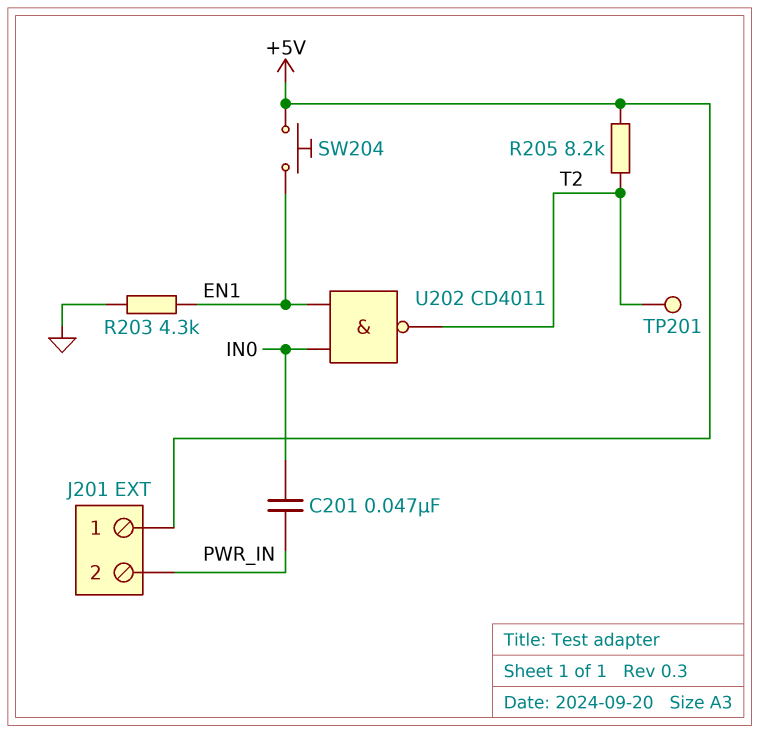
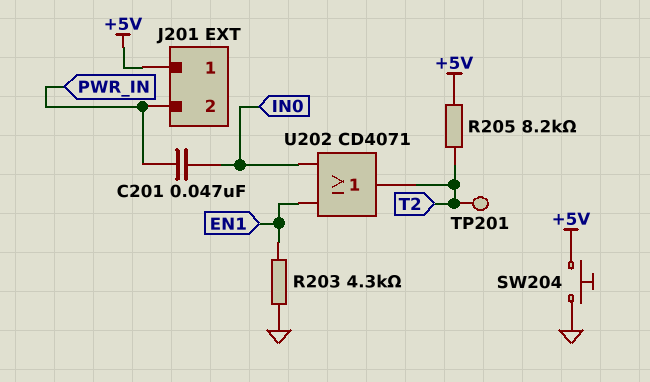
SW204: button (+5V, EN1) -> button (+5V, GND)
U202: NAND CD4011 (in EN1, in IN0, out T2) -> OR CD4071 (in EN1, in IN0, out T2)

